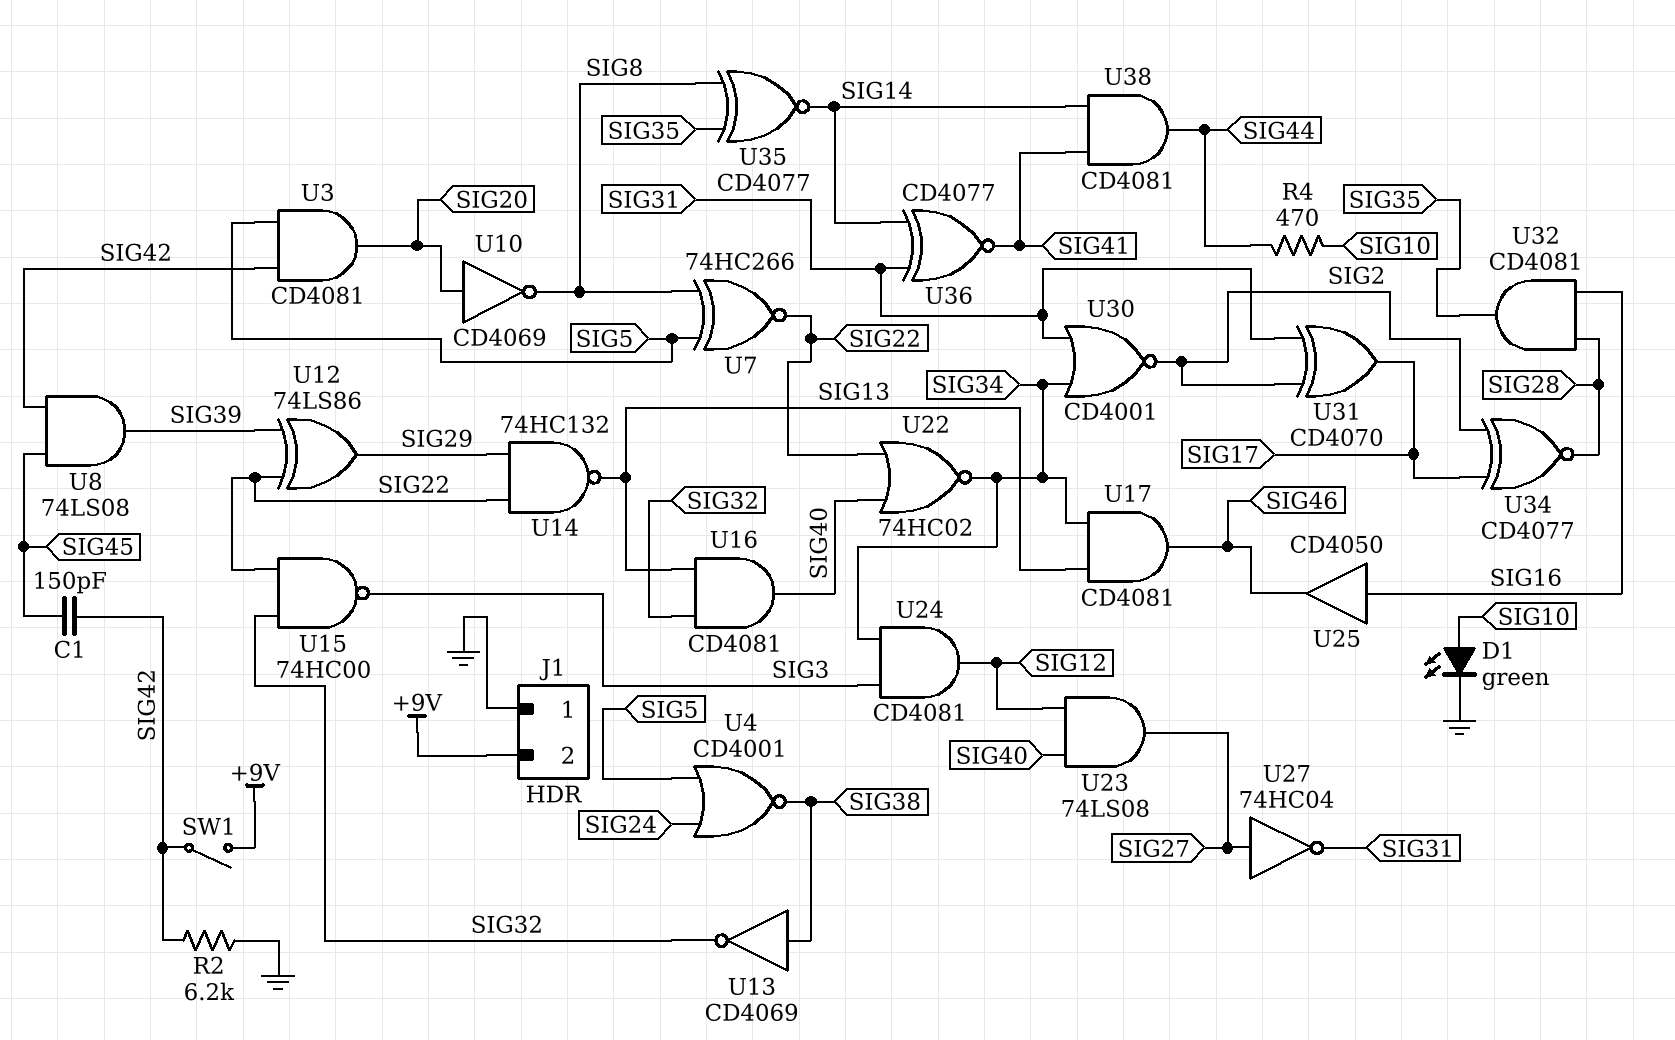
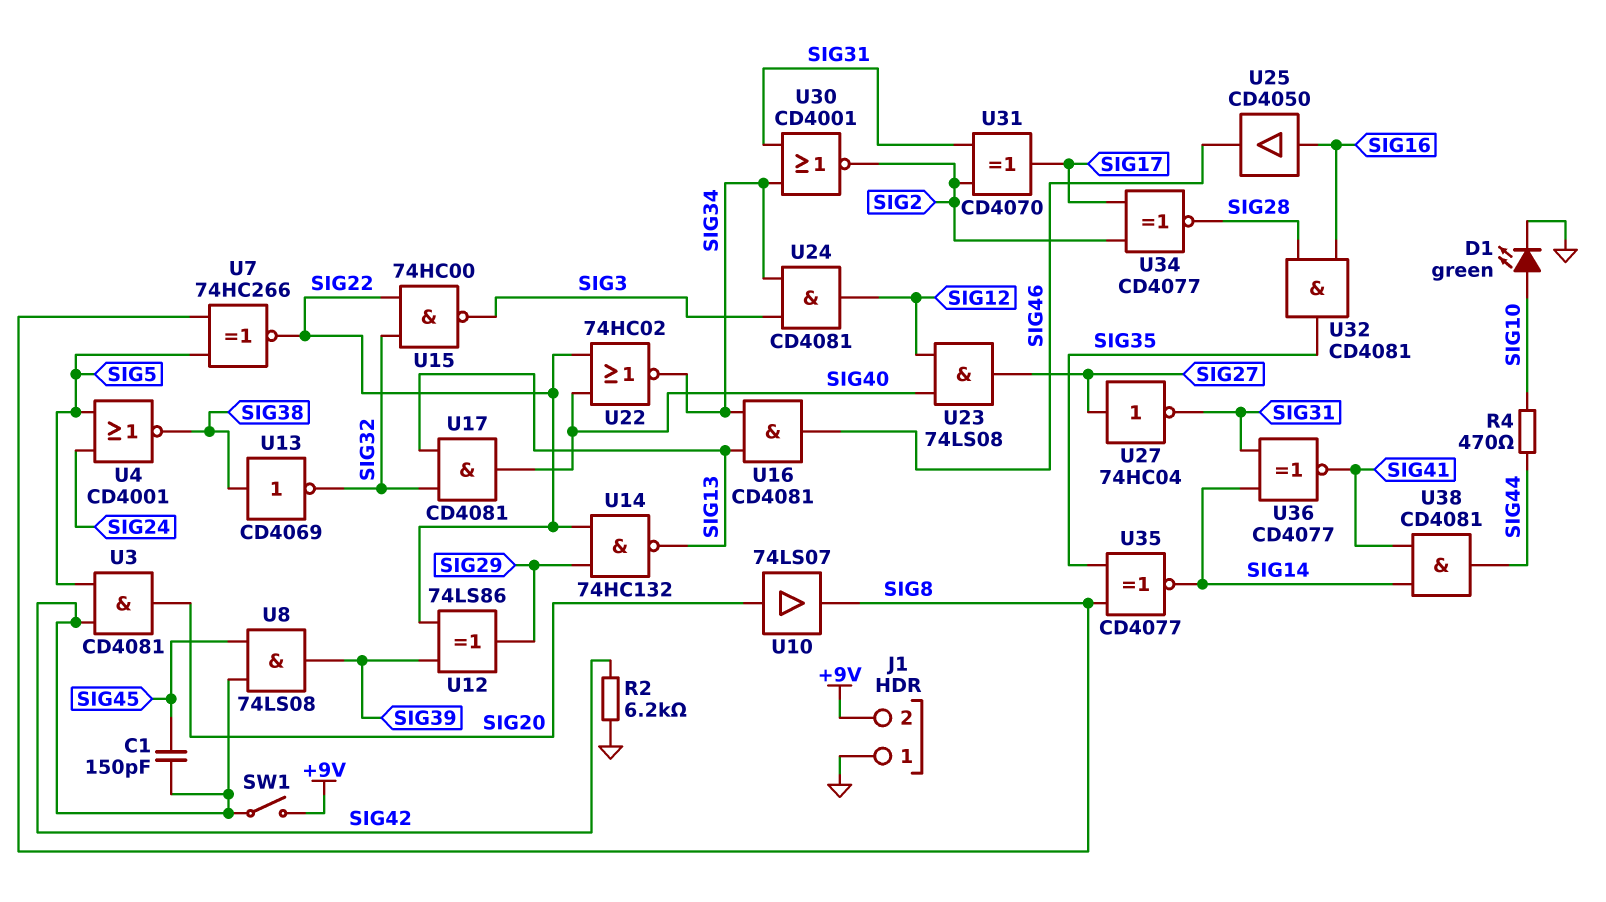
U10: NOT CD4069 (in SIG20, out SIG8) -> buffer 74LS07 (in SIG20, out SIG8)
U16: AND CD4081 (in SIG13, in SIG32, out SIG40) -> AND CD4081 (in SIG13, in SIG34, out SIG46)
U17: AND CD4081 (in SIG13, in SIG34, out SIG46) -> AND CD4081 (in SIG13, in SIG32, out SIG40)

